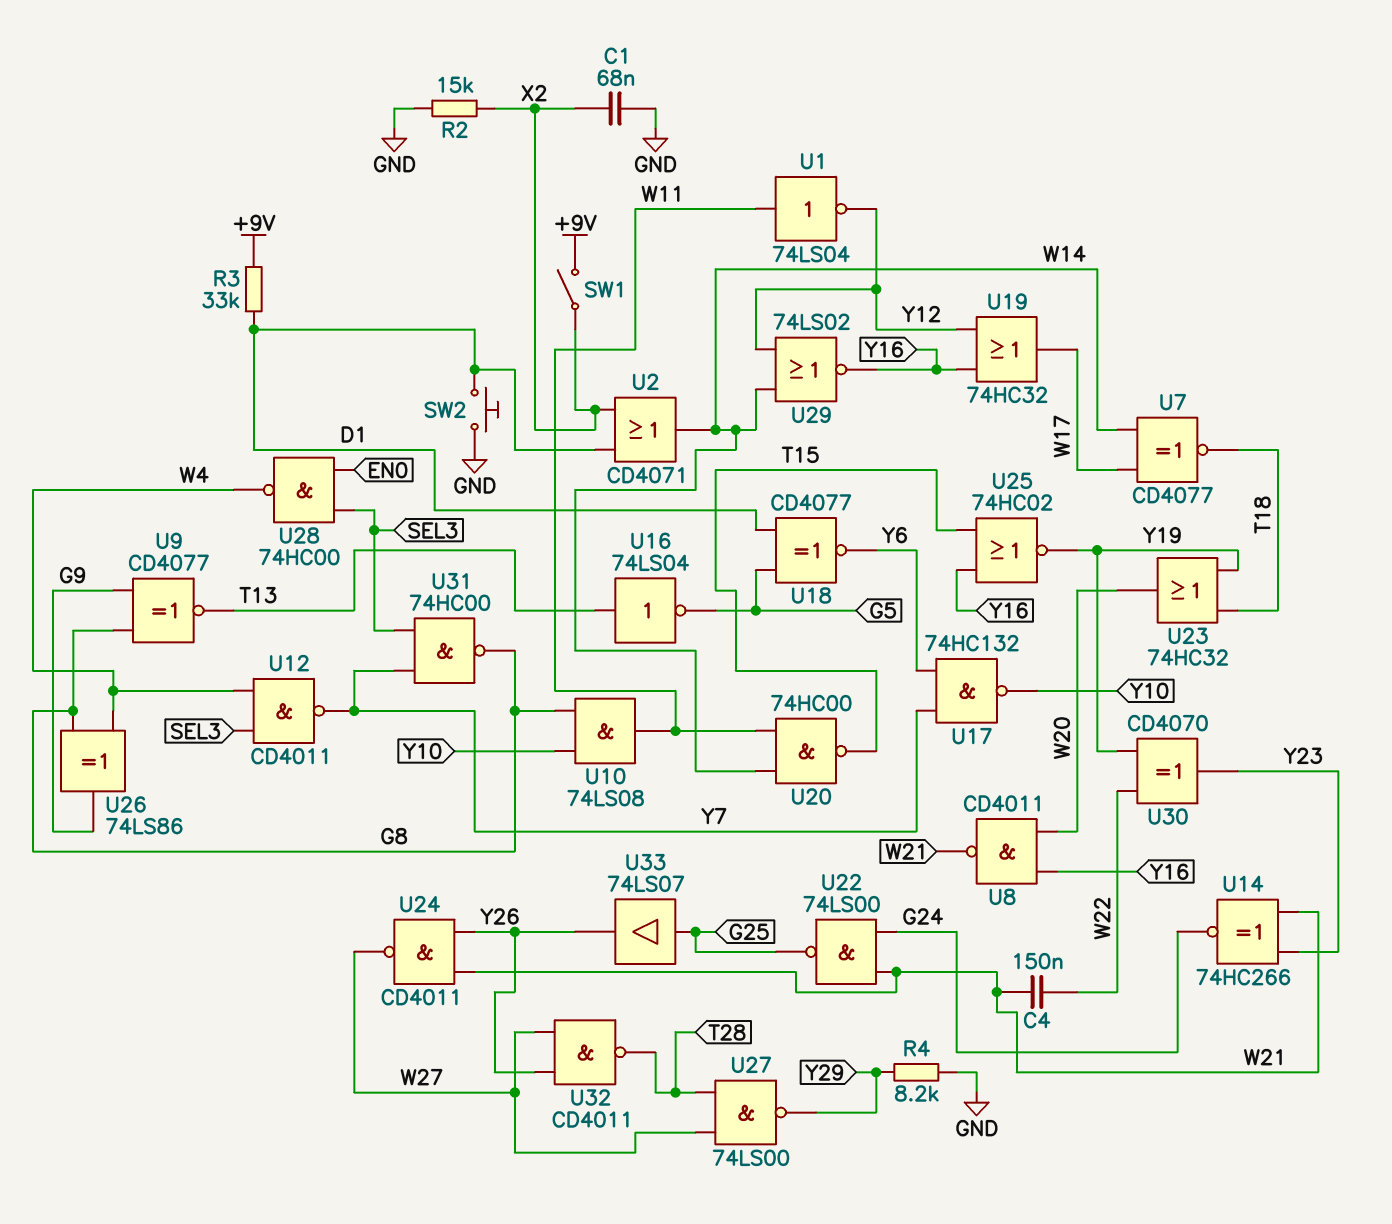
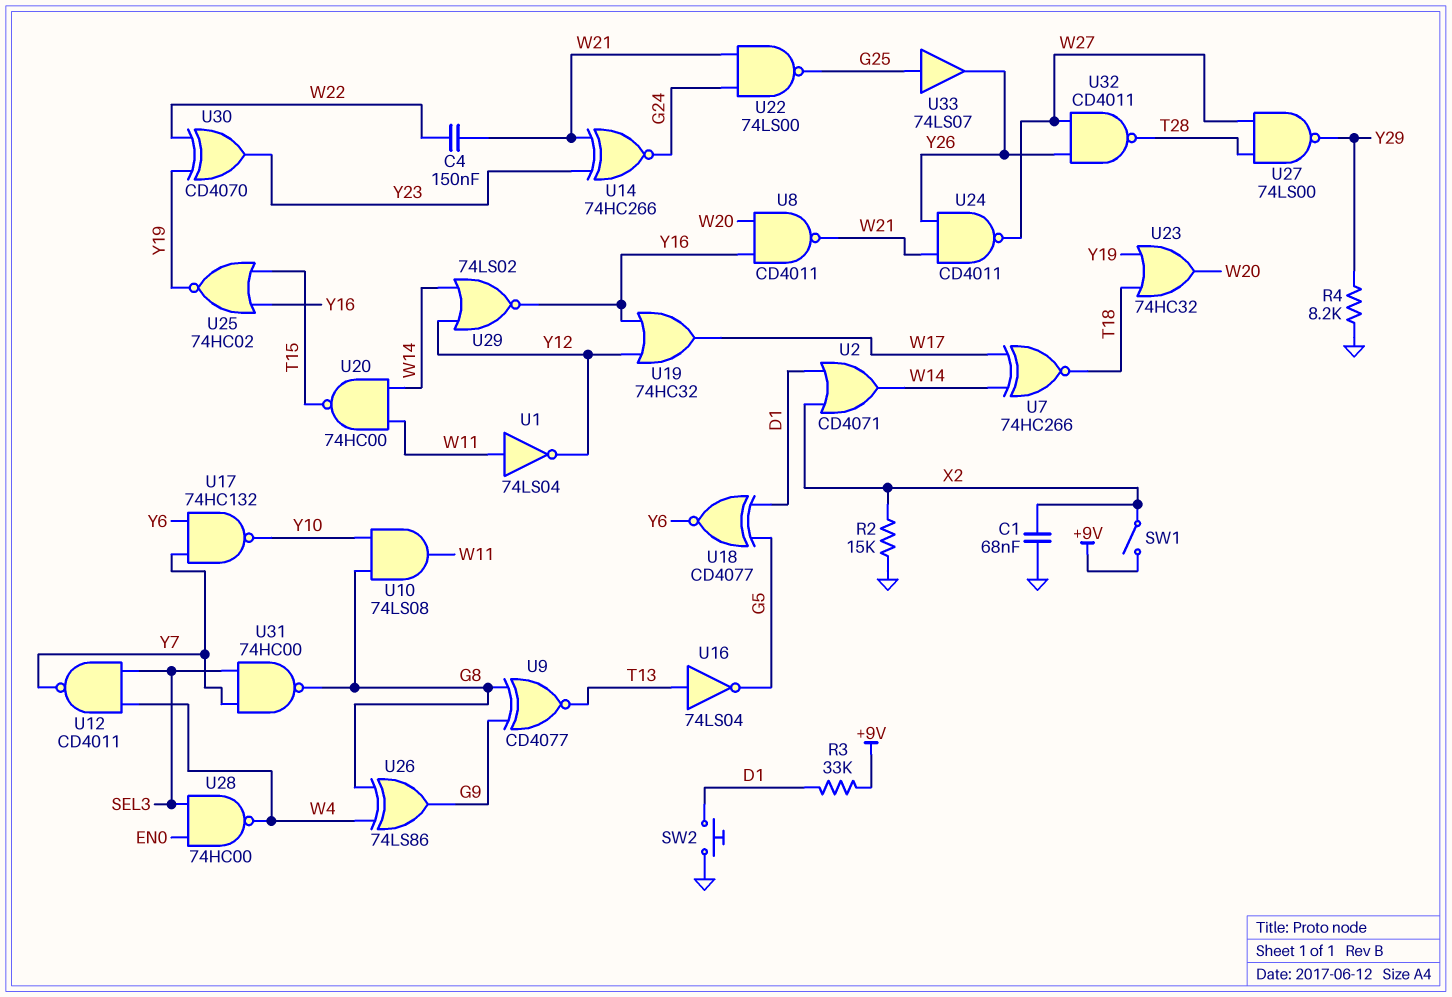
U7: XNOR CD4077 (in W14, in W17, out T18) -> XNOR 74HC266 (in W14, in W17, out T18)

